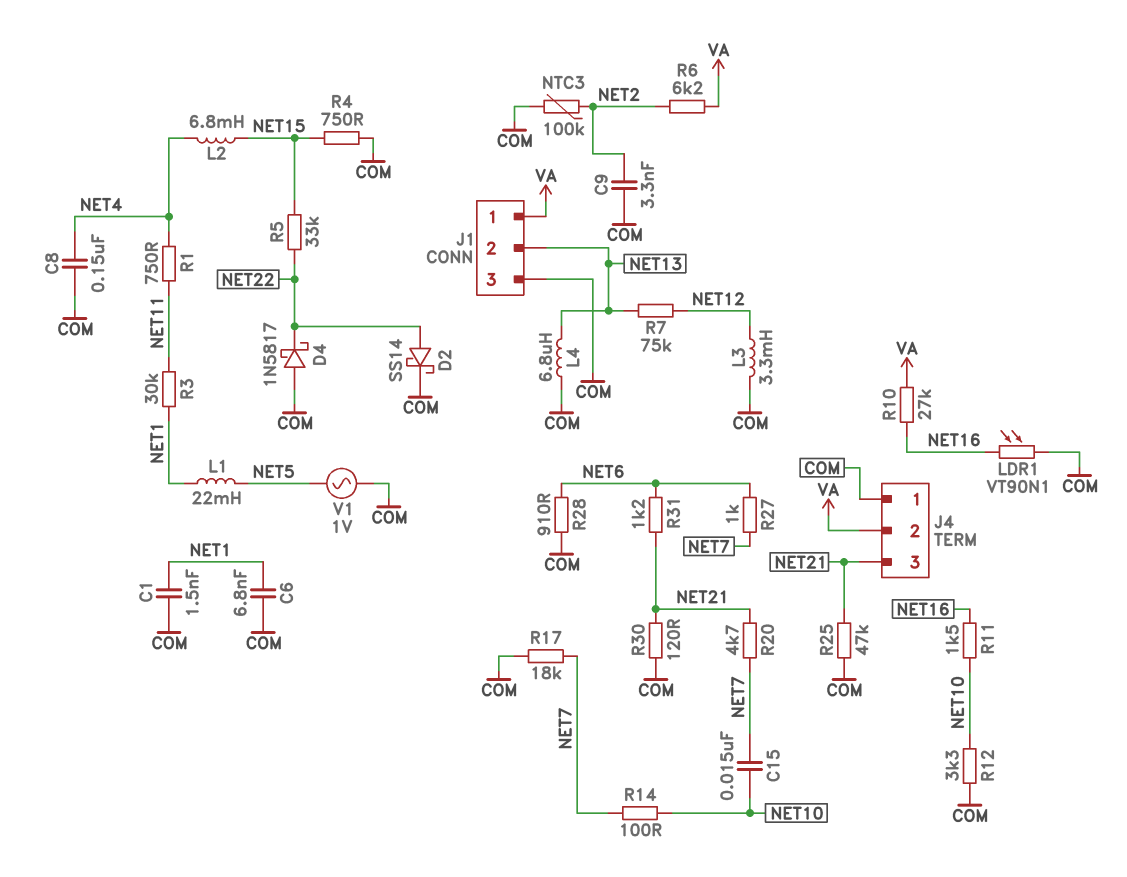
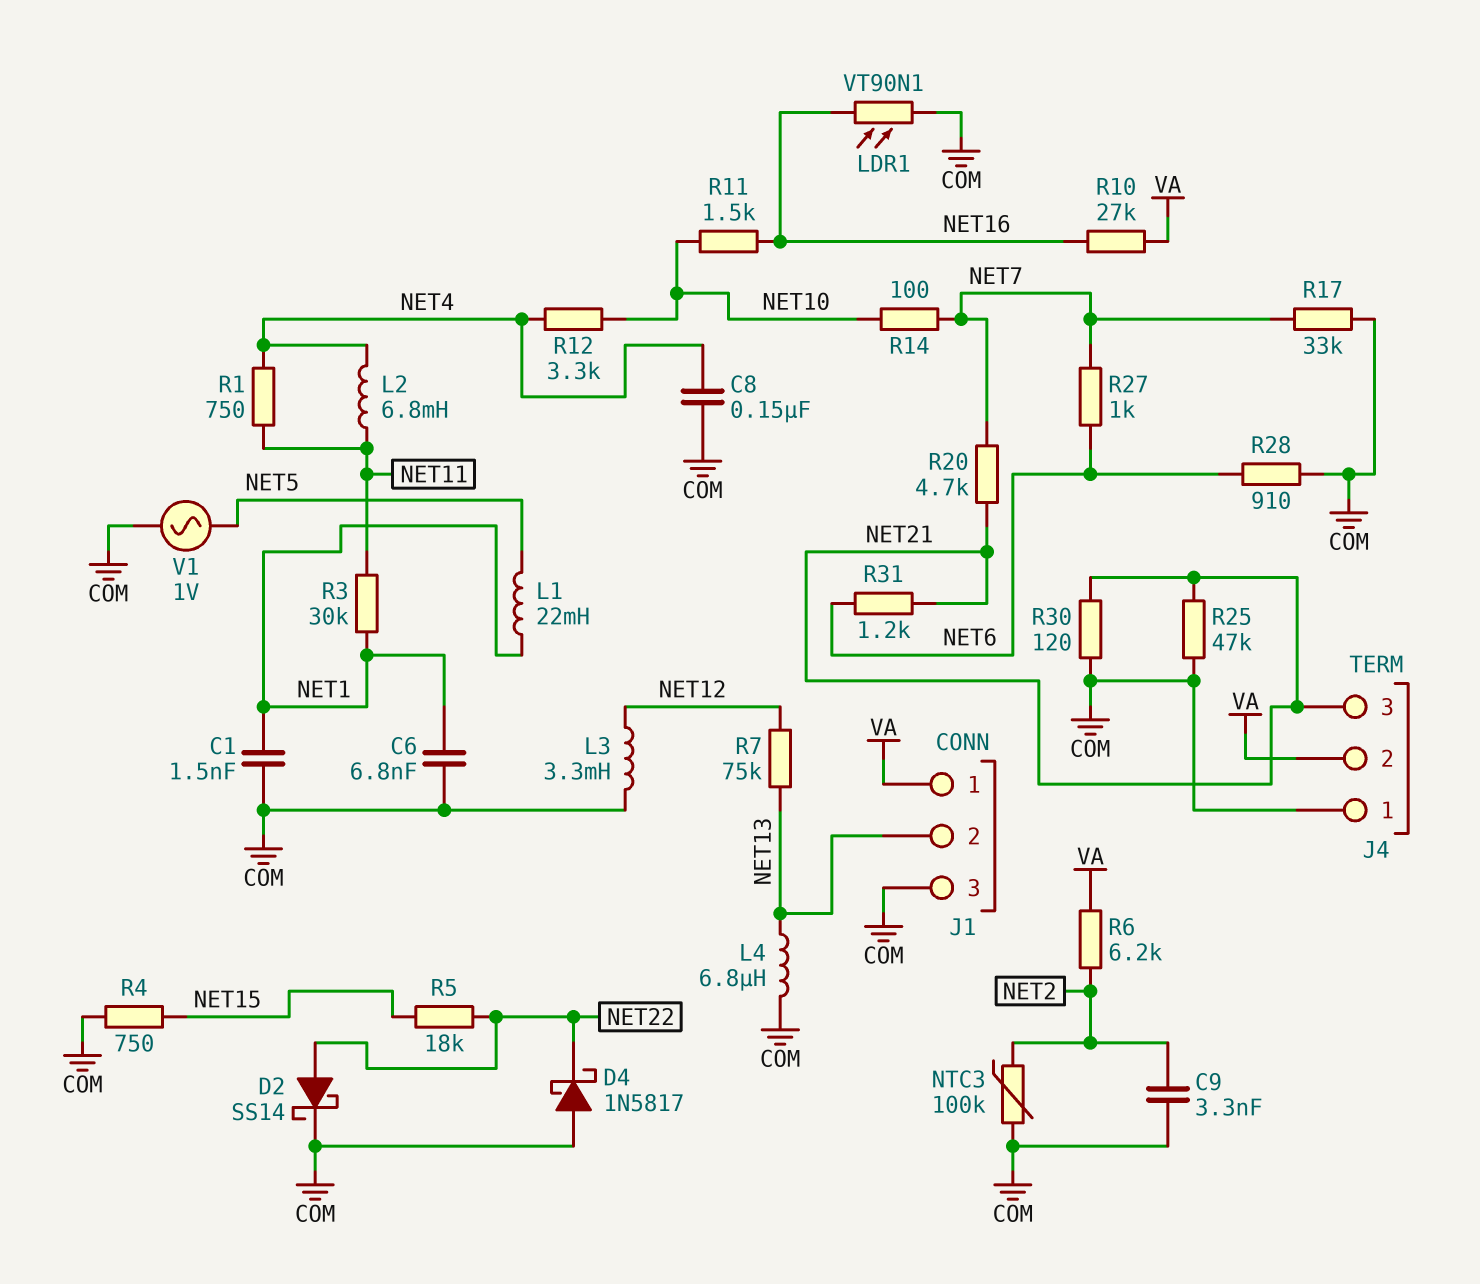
C15: 15nF (NET7, NET10) -> none
L2: 6.8mH (NET4, NET15) -> 6.8mH (NET4, NET11)
R5: 33k (NET15, NET22) -> 18k (NET15, NET22)
R12: 3.3k (COM, NET10) -> 3.3k (NET4, NET10)
R17: 18k (COM, NET7) -> 33k (COM, NET7)

